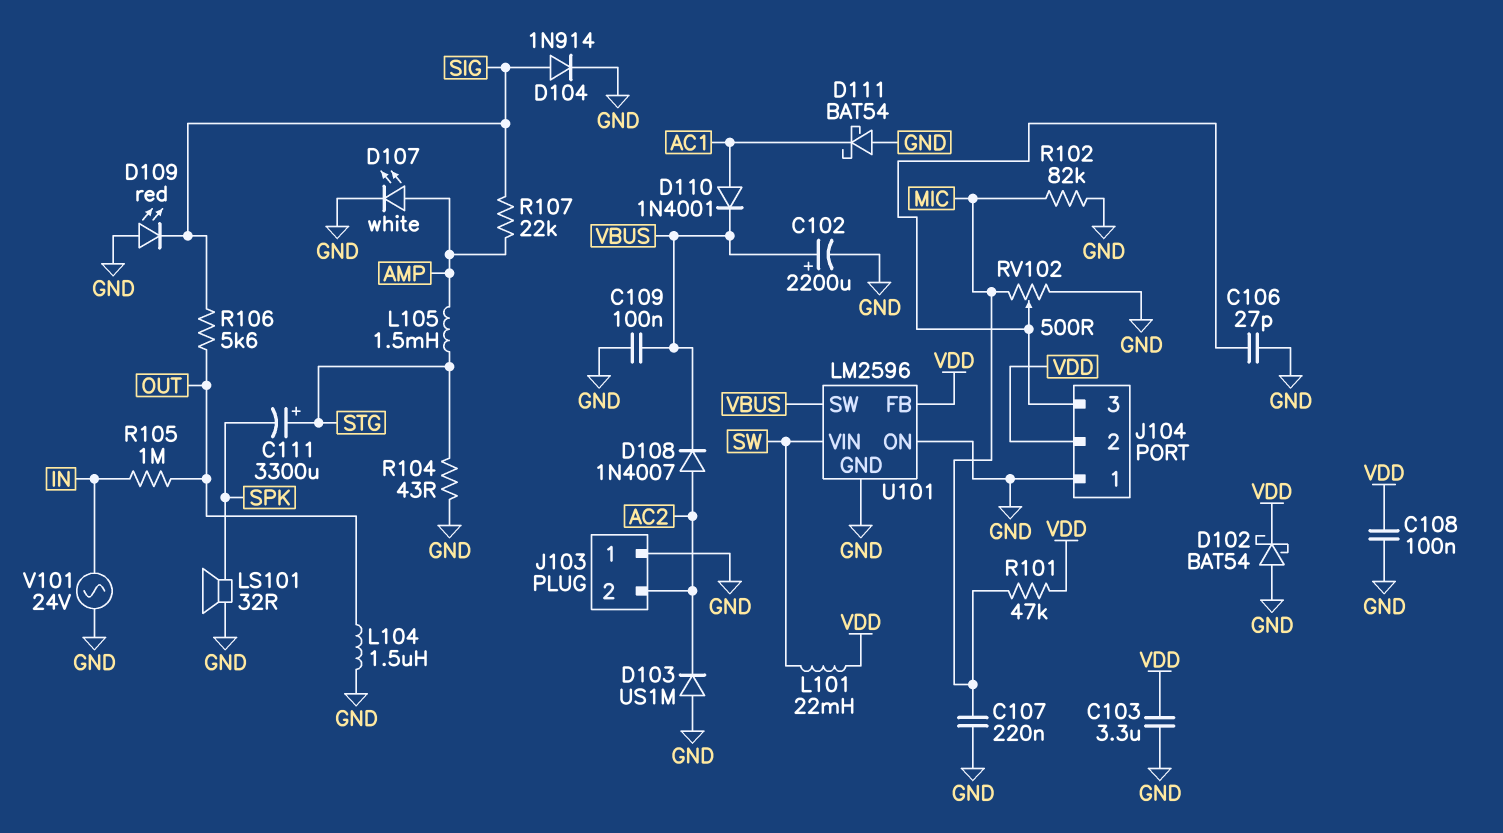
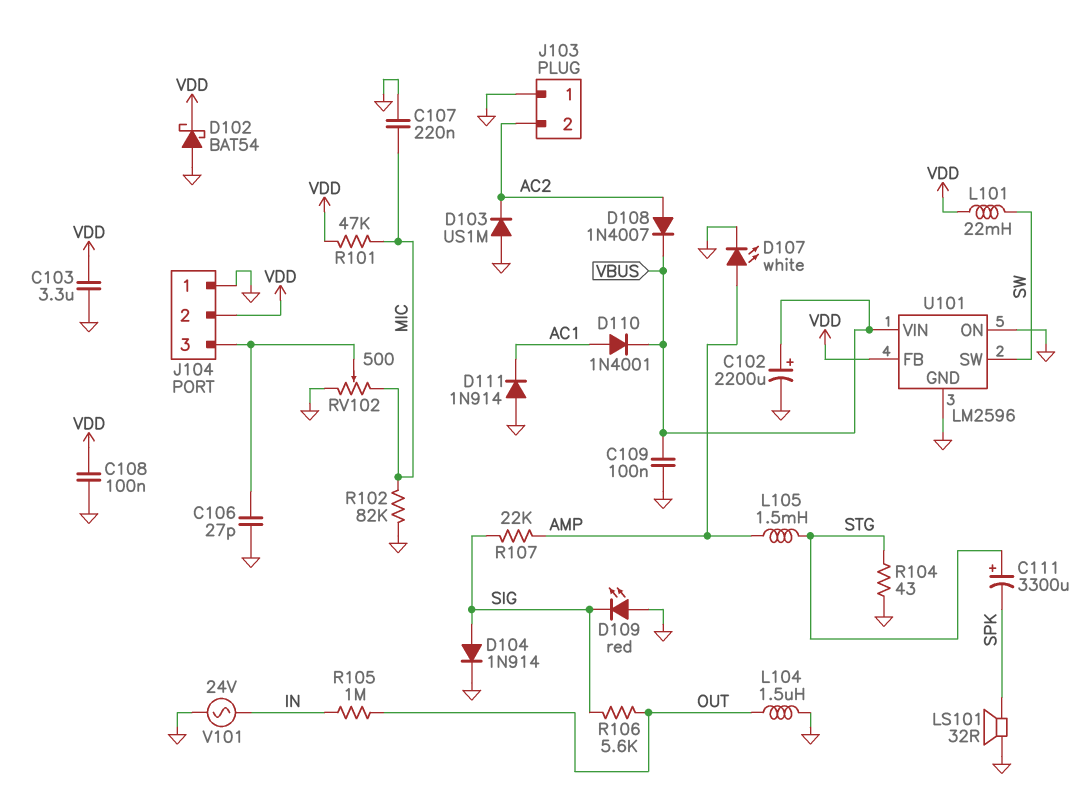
D111: schottky BAT54 (A GND, K AC1) -> diode 1N914 (A GND, K AC1)
U101 pin SW: VBUS -> SW
U101 pin VIN: SW -> VBUS

